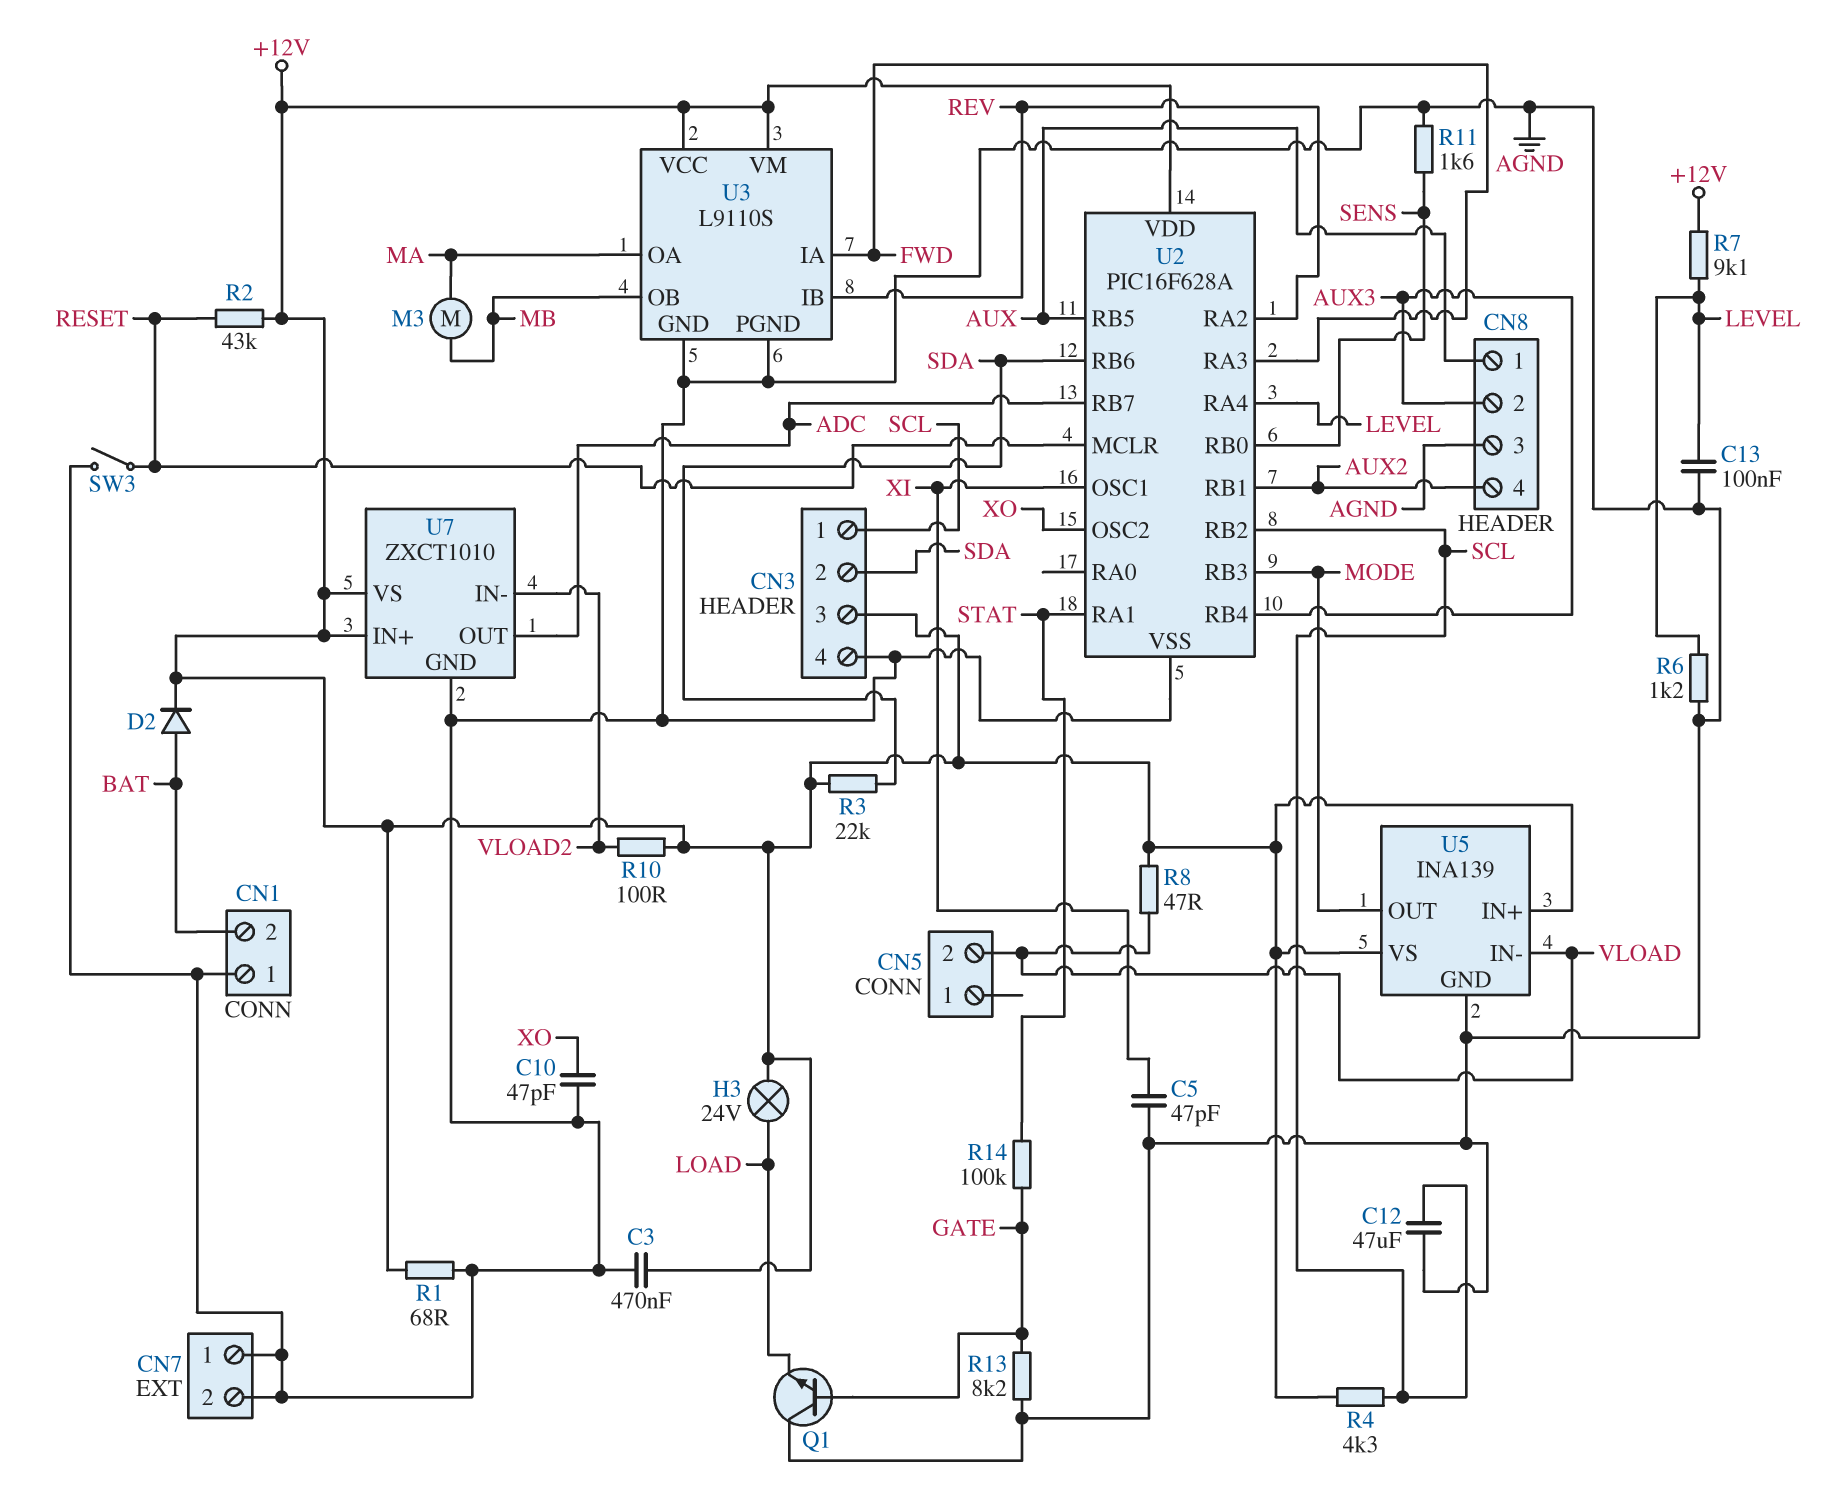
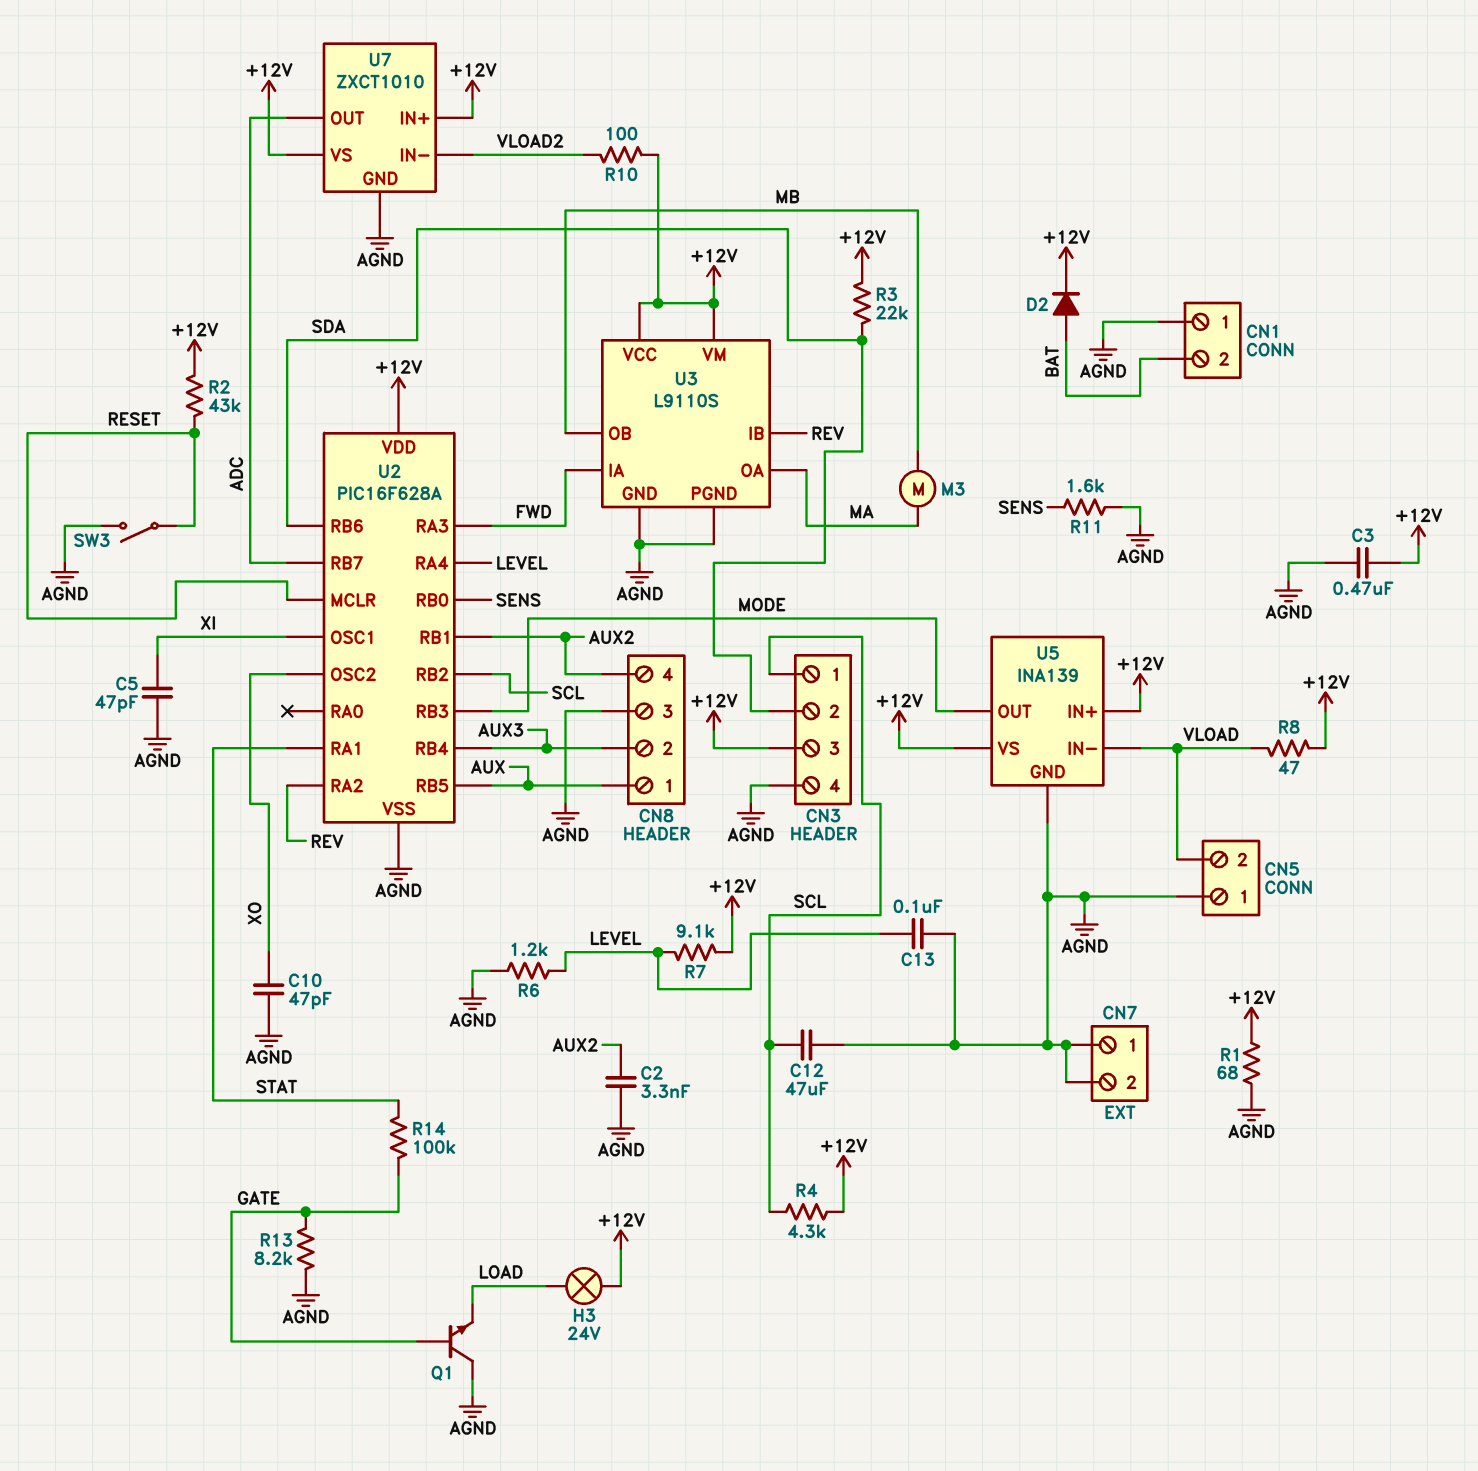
C2: none -> 3.3nF (AGND, AUX2)
CN5 pin 1: none -> AGND

